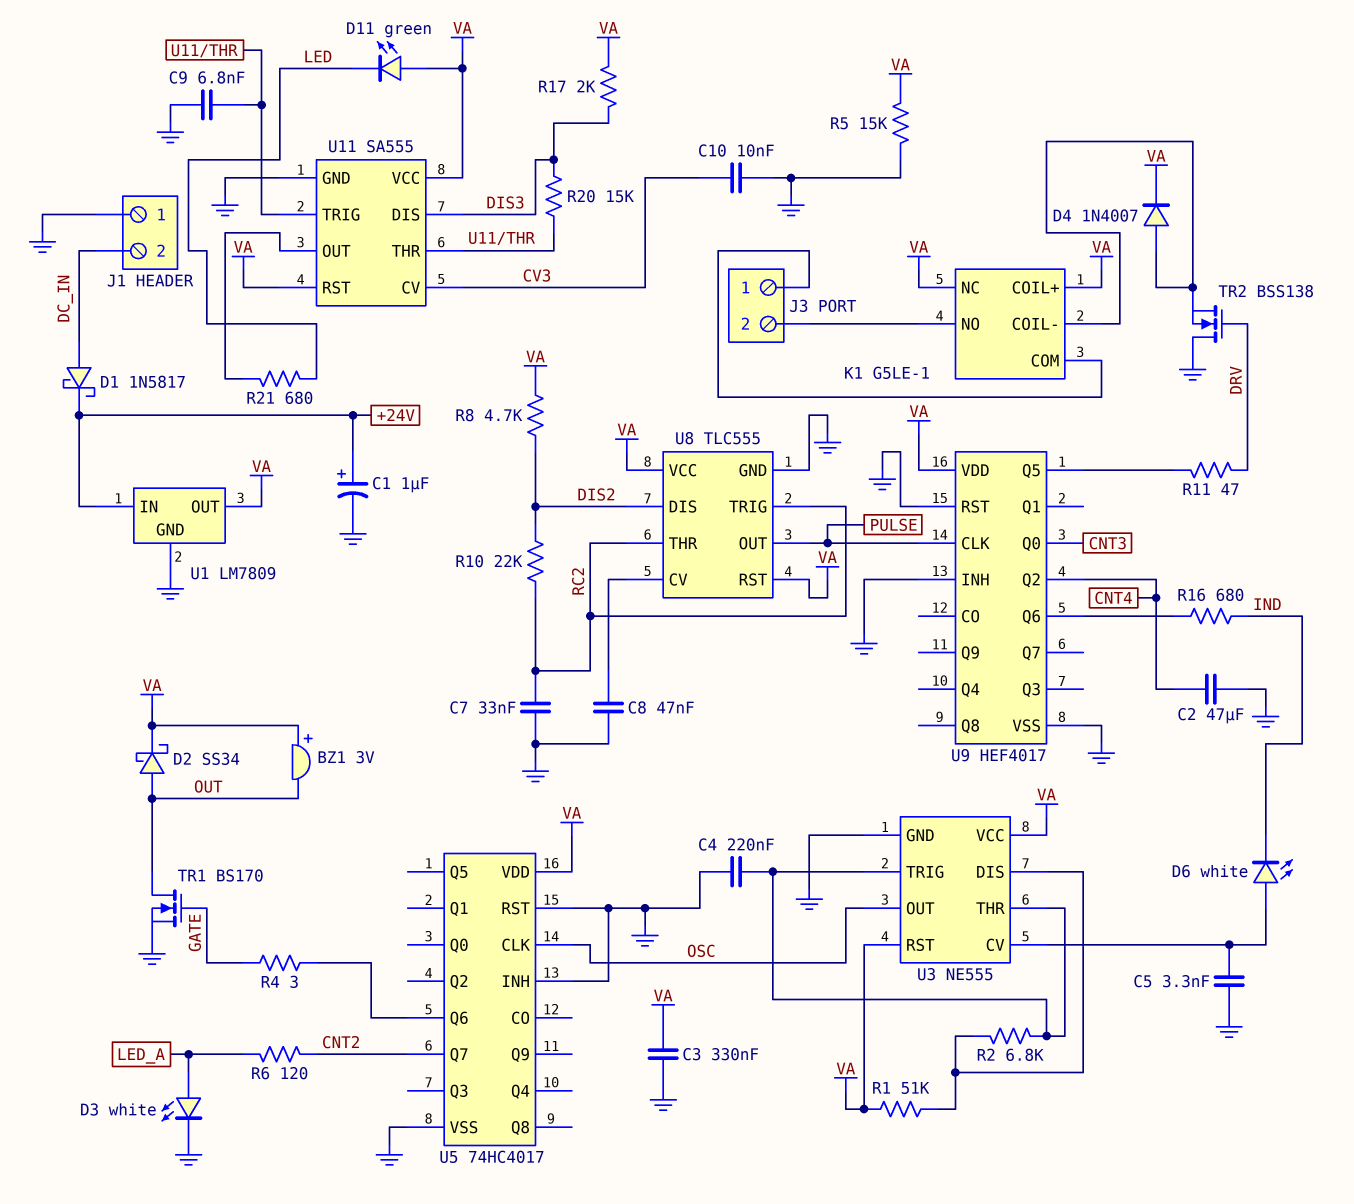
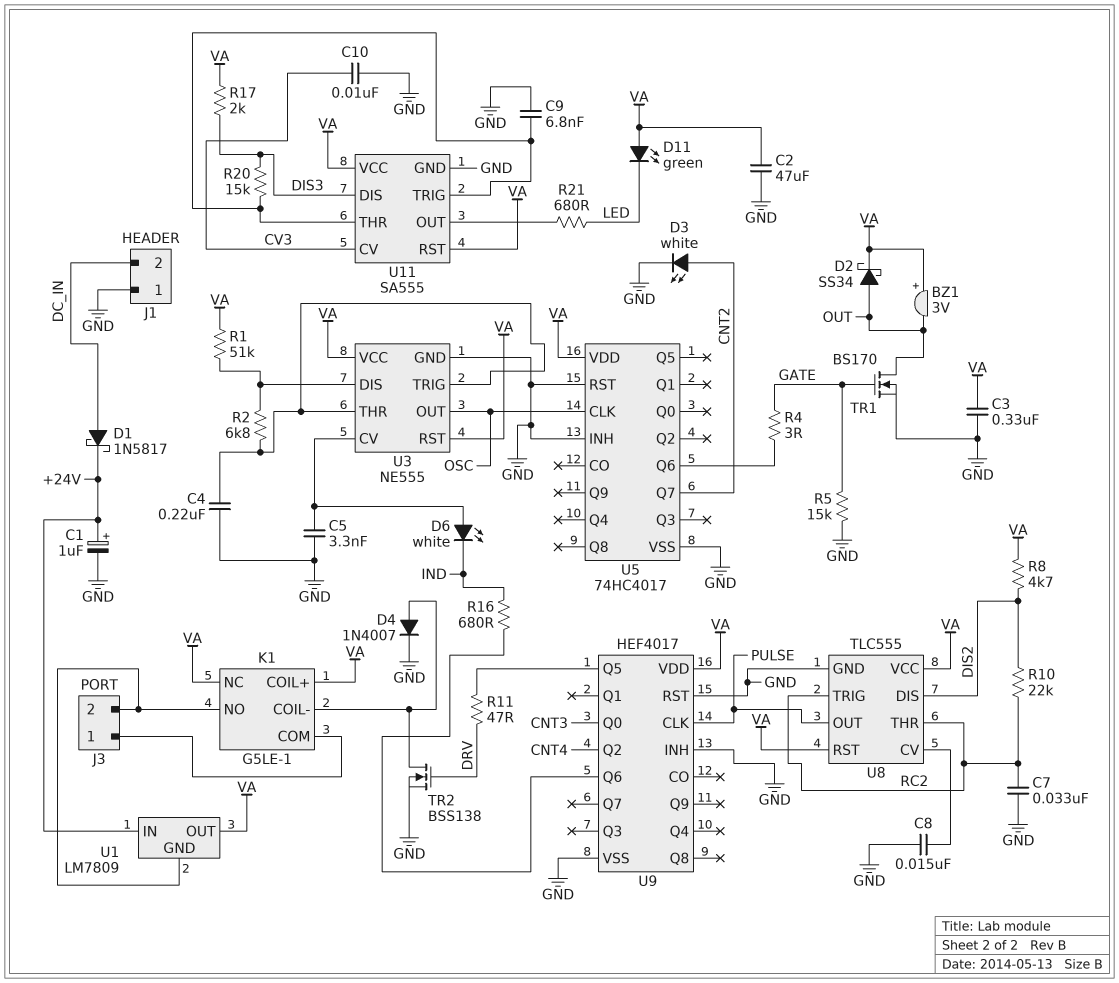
C2: 47uF (CNT4, GND) -> 47uF (GND, VA)
C8: 47nF (GND, U8/CV) -> 15nF (GND, U8/CV)
D3: LED white (A LED_A, K GND) -> LED white (A CNT2, K GND)
D4: diode 1N4007 (A K1/COIL-, K VA) -> diode 1N4007 (A K1/COIL-, K GND)
R5: 15k (GND, VA) -> 15k (GATE, GND)
R6: 120 (CNT2, LED_A) -> none
TR2: NMOS BSS138 (G DRV, D GND, S K1/COIL-) -> NMOS BSS138 (G DRV, D K1/COIL-, S GND)
U1 pin GND: GND -> J3/2

